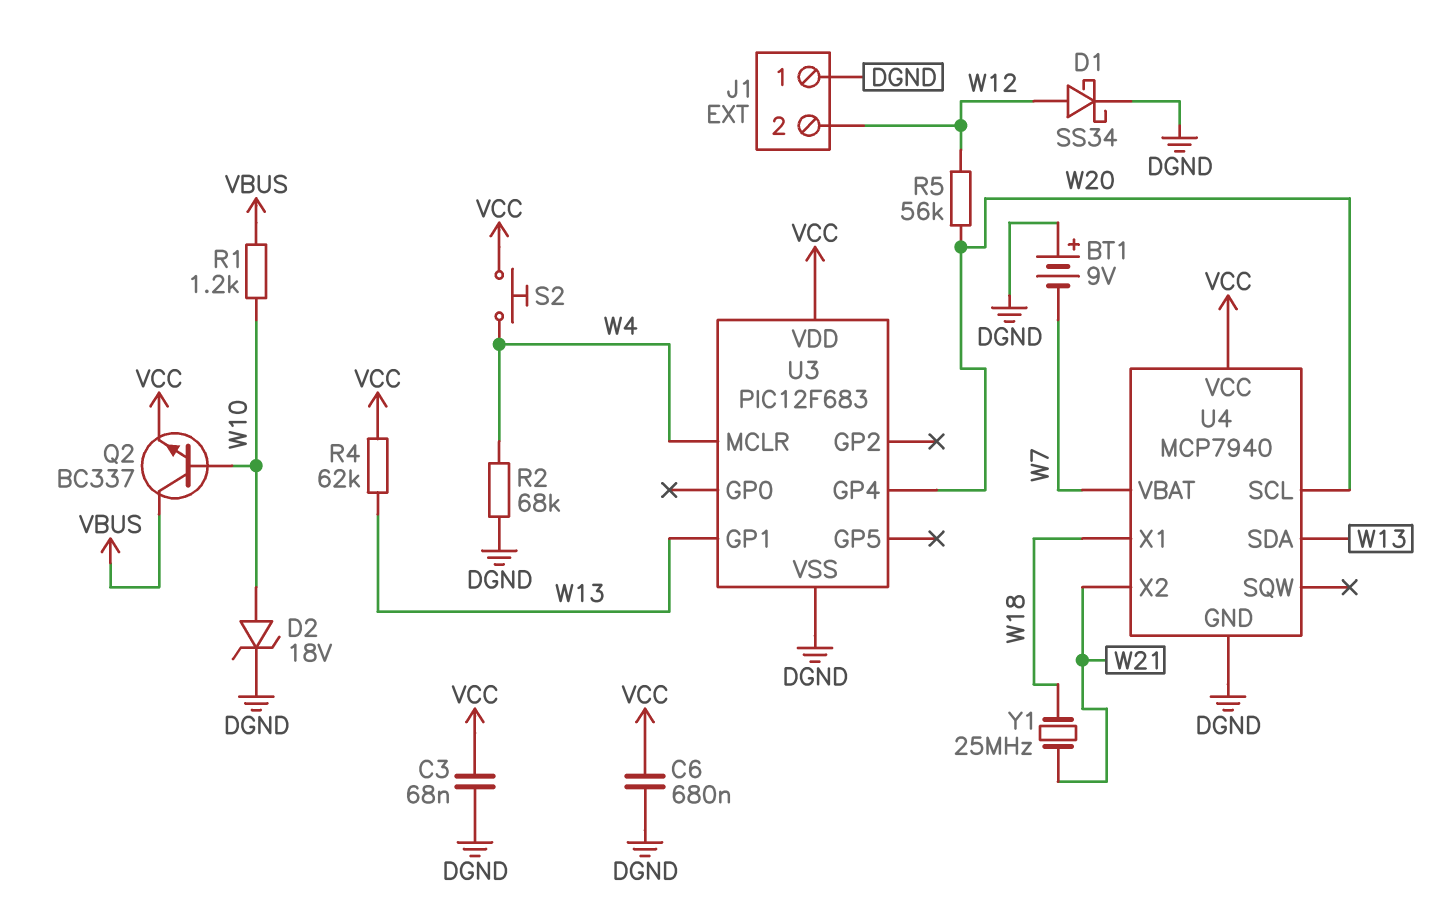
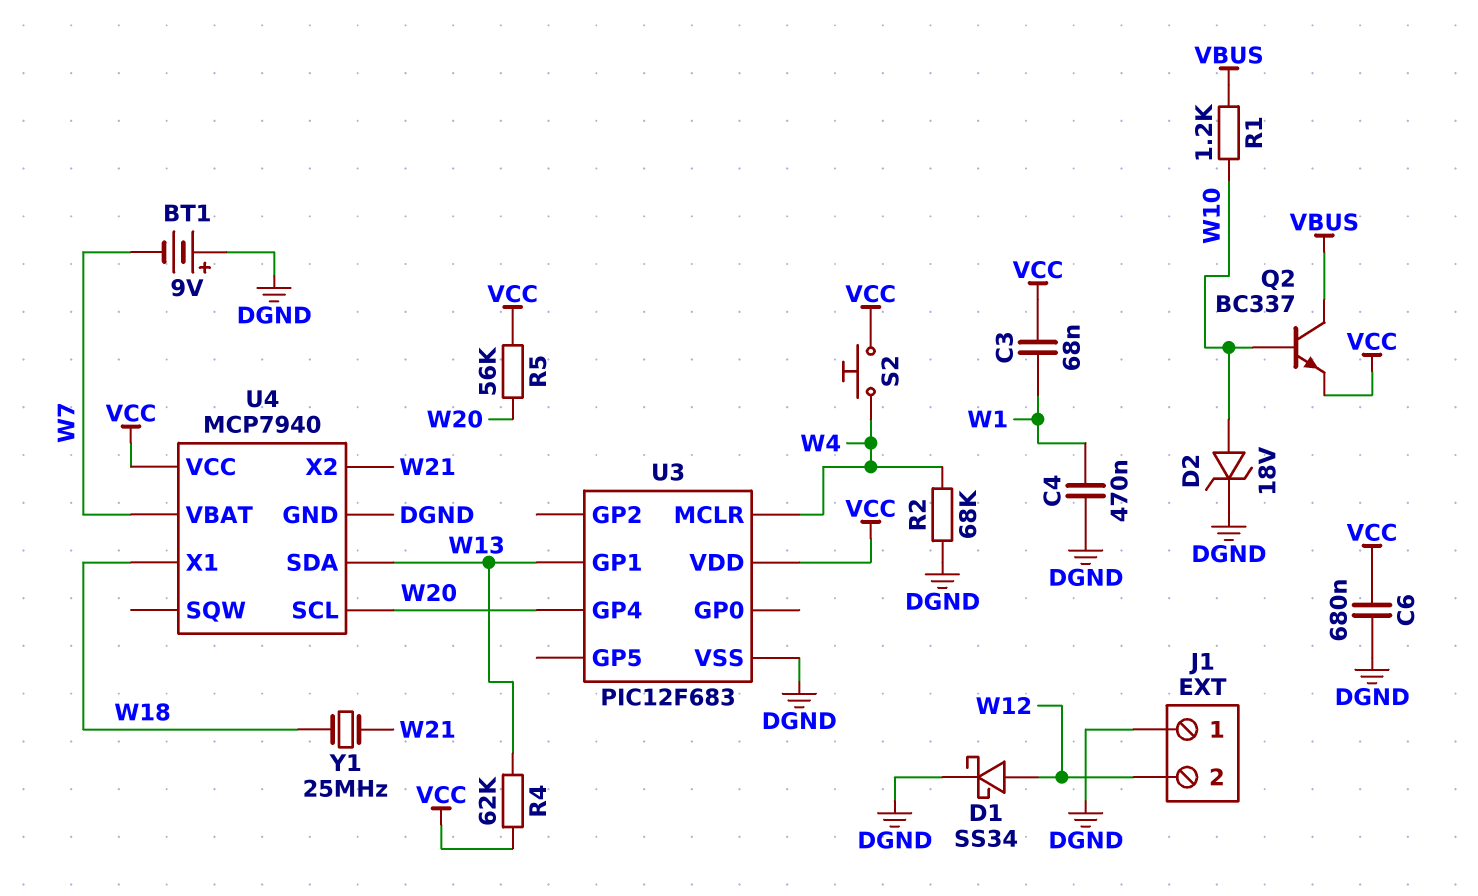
C3: 68nF (DGND, VCC) -> 68nF (VCC, W1)
C4: none -> 470nF (DGND, W1)
R5: 56k (W12, W20) -> 56k (VCC, W20)

